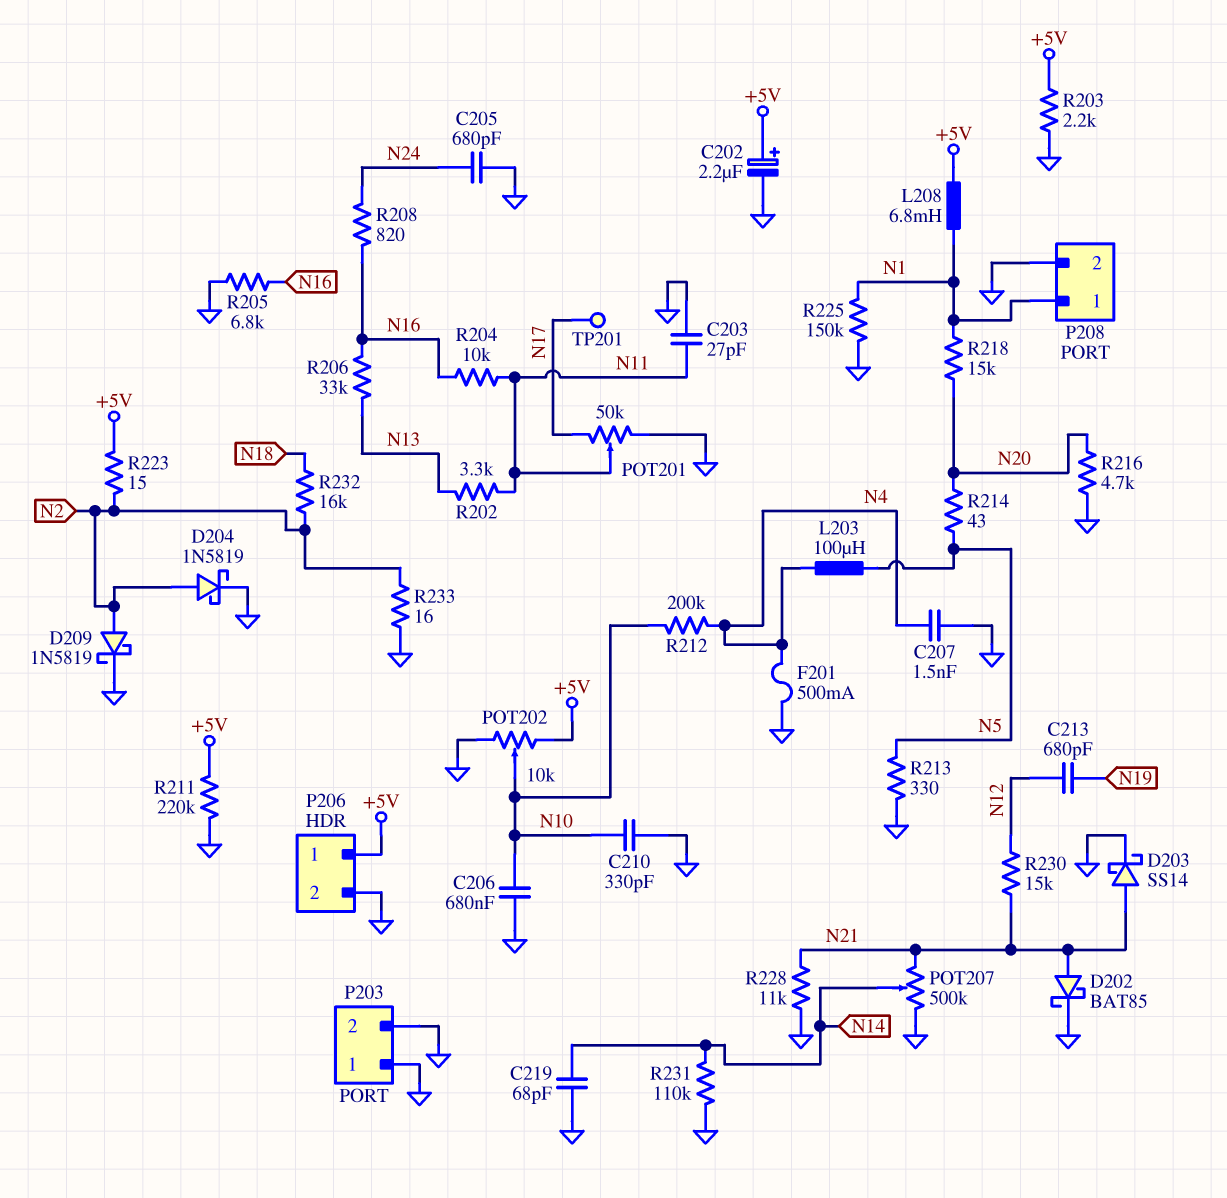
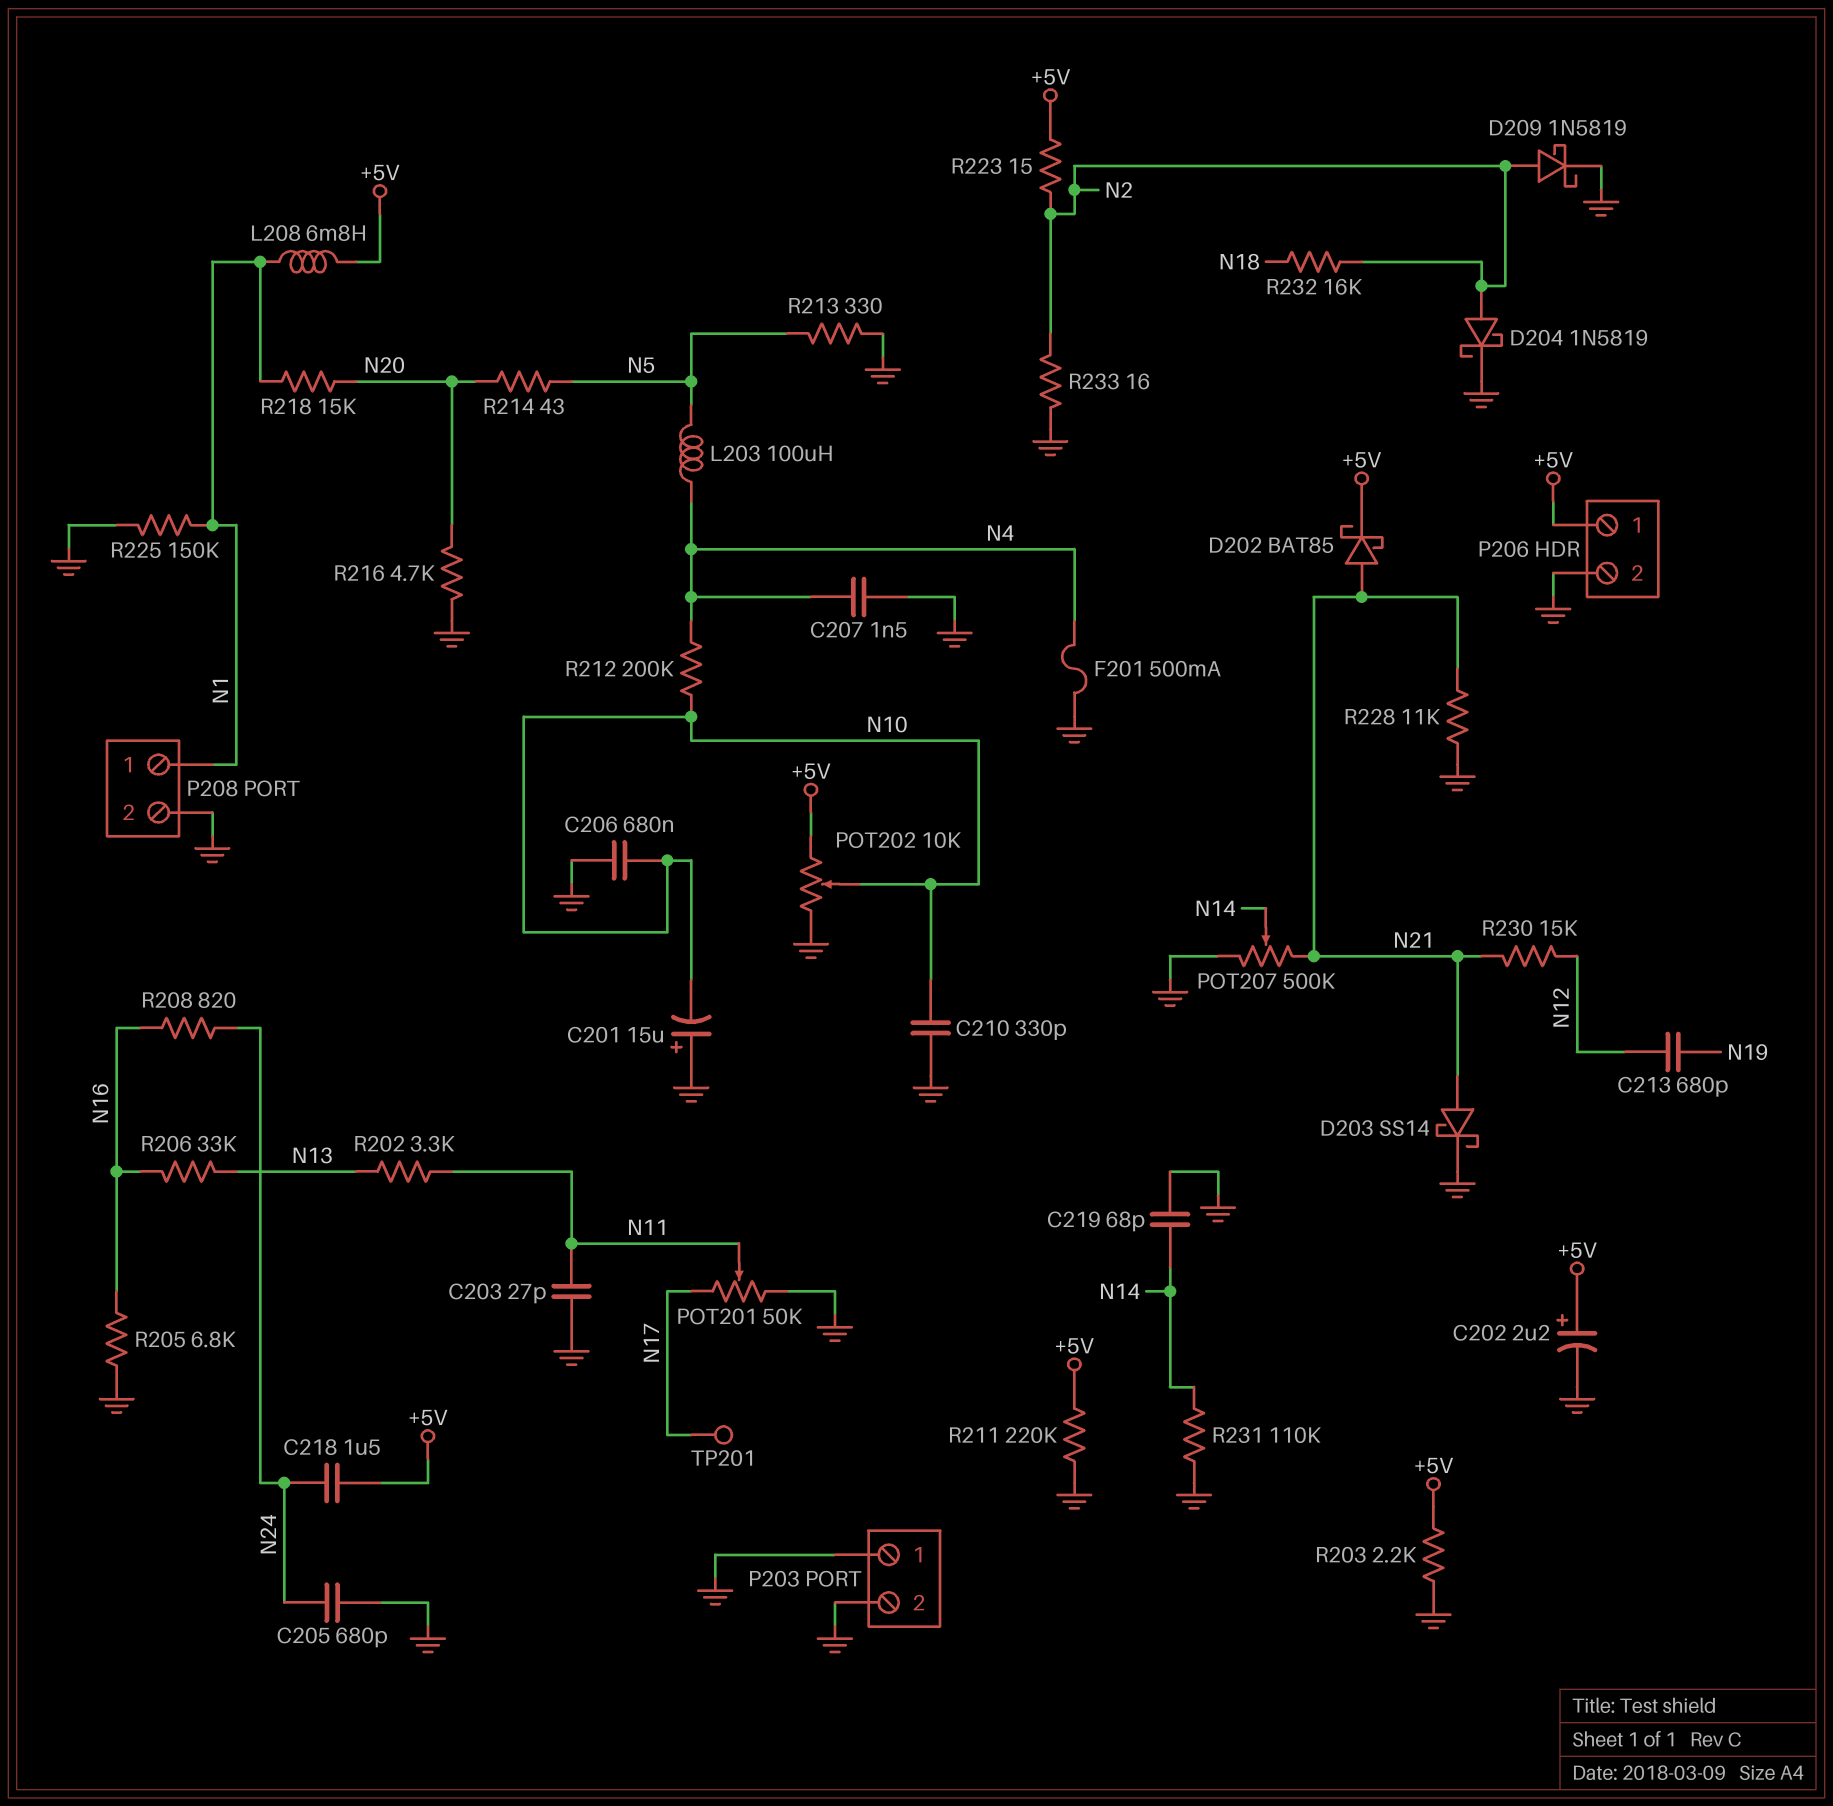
C201: none -> 15uF (plus GND, minus N10)
C218: none -> 1.5uF (+5V, N24)
D202: schottky BAT85 (A N21, K GND) -> schottky BAT85 (A N21, K +5V)
R204: 10k (N11, N16) -> none

